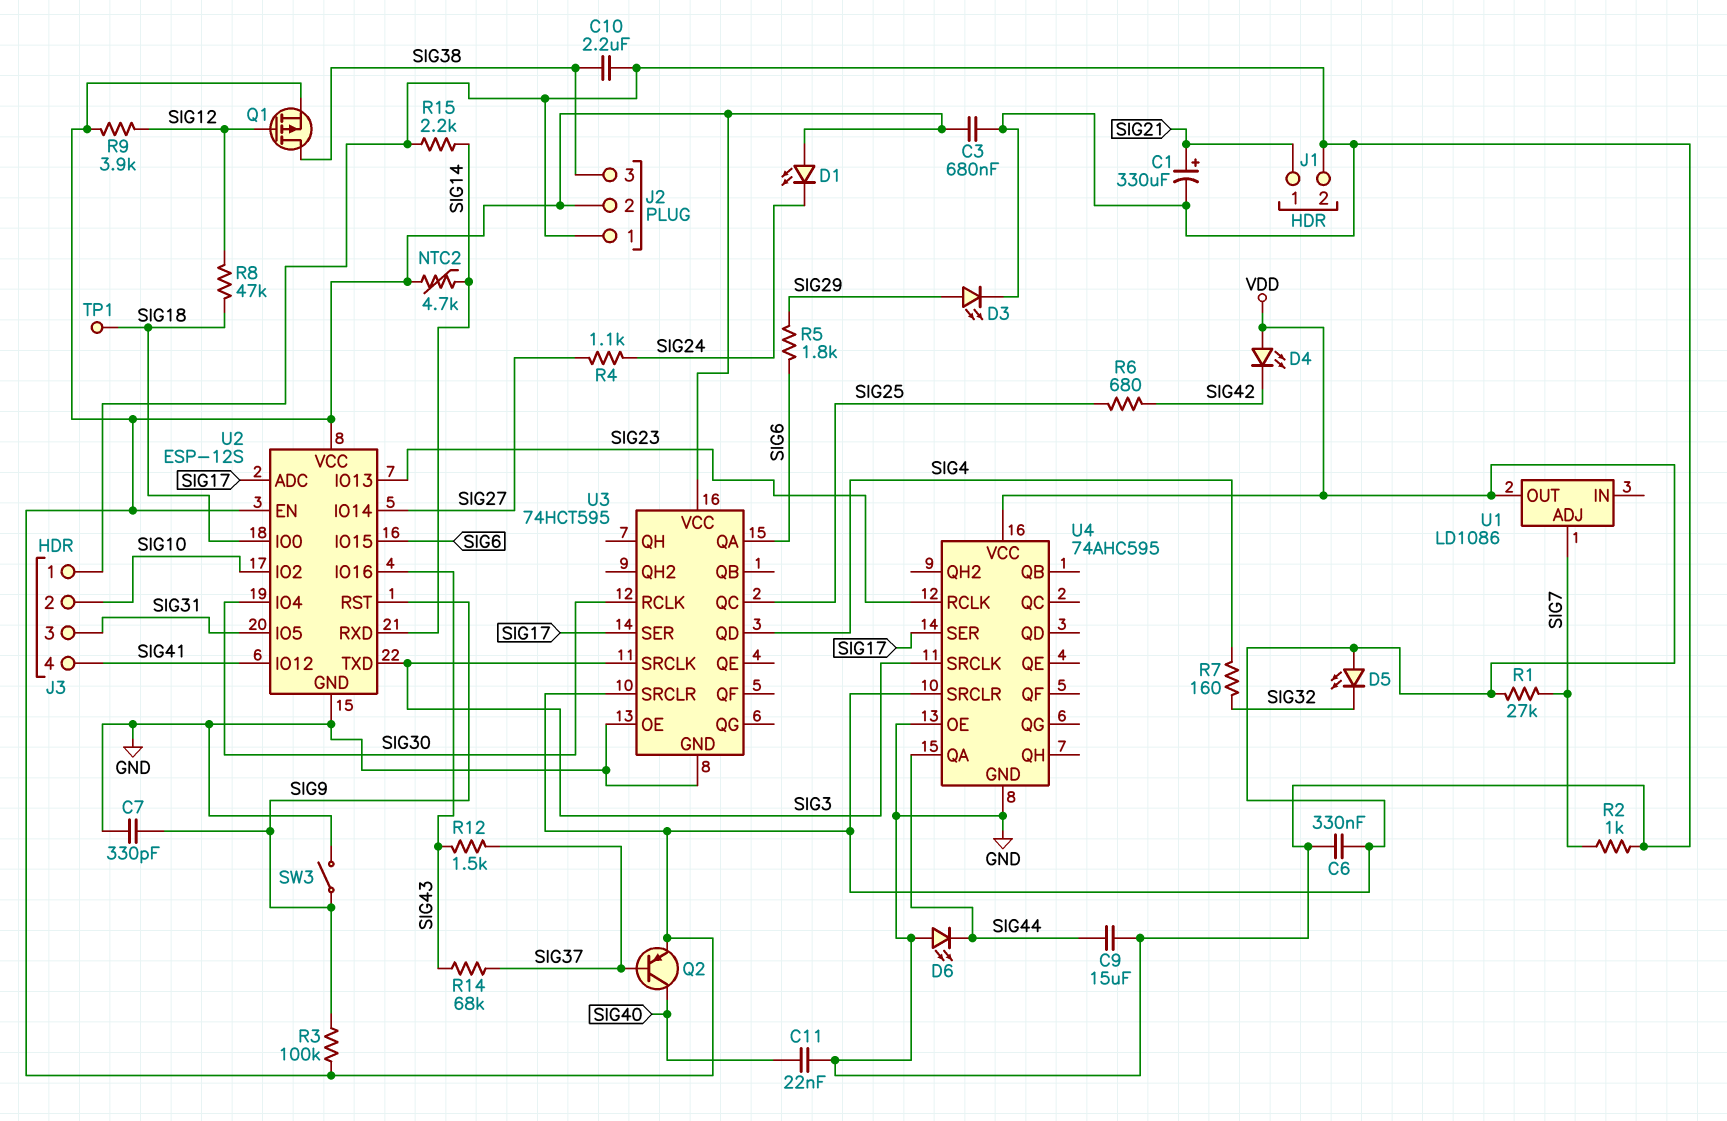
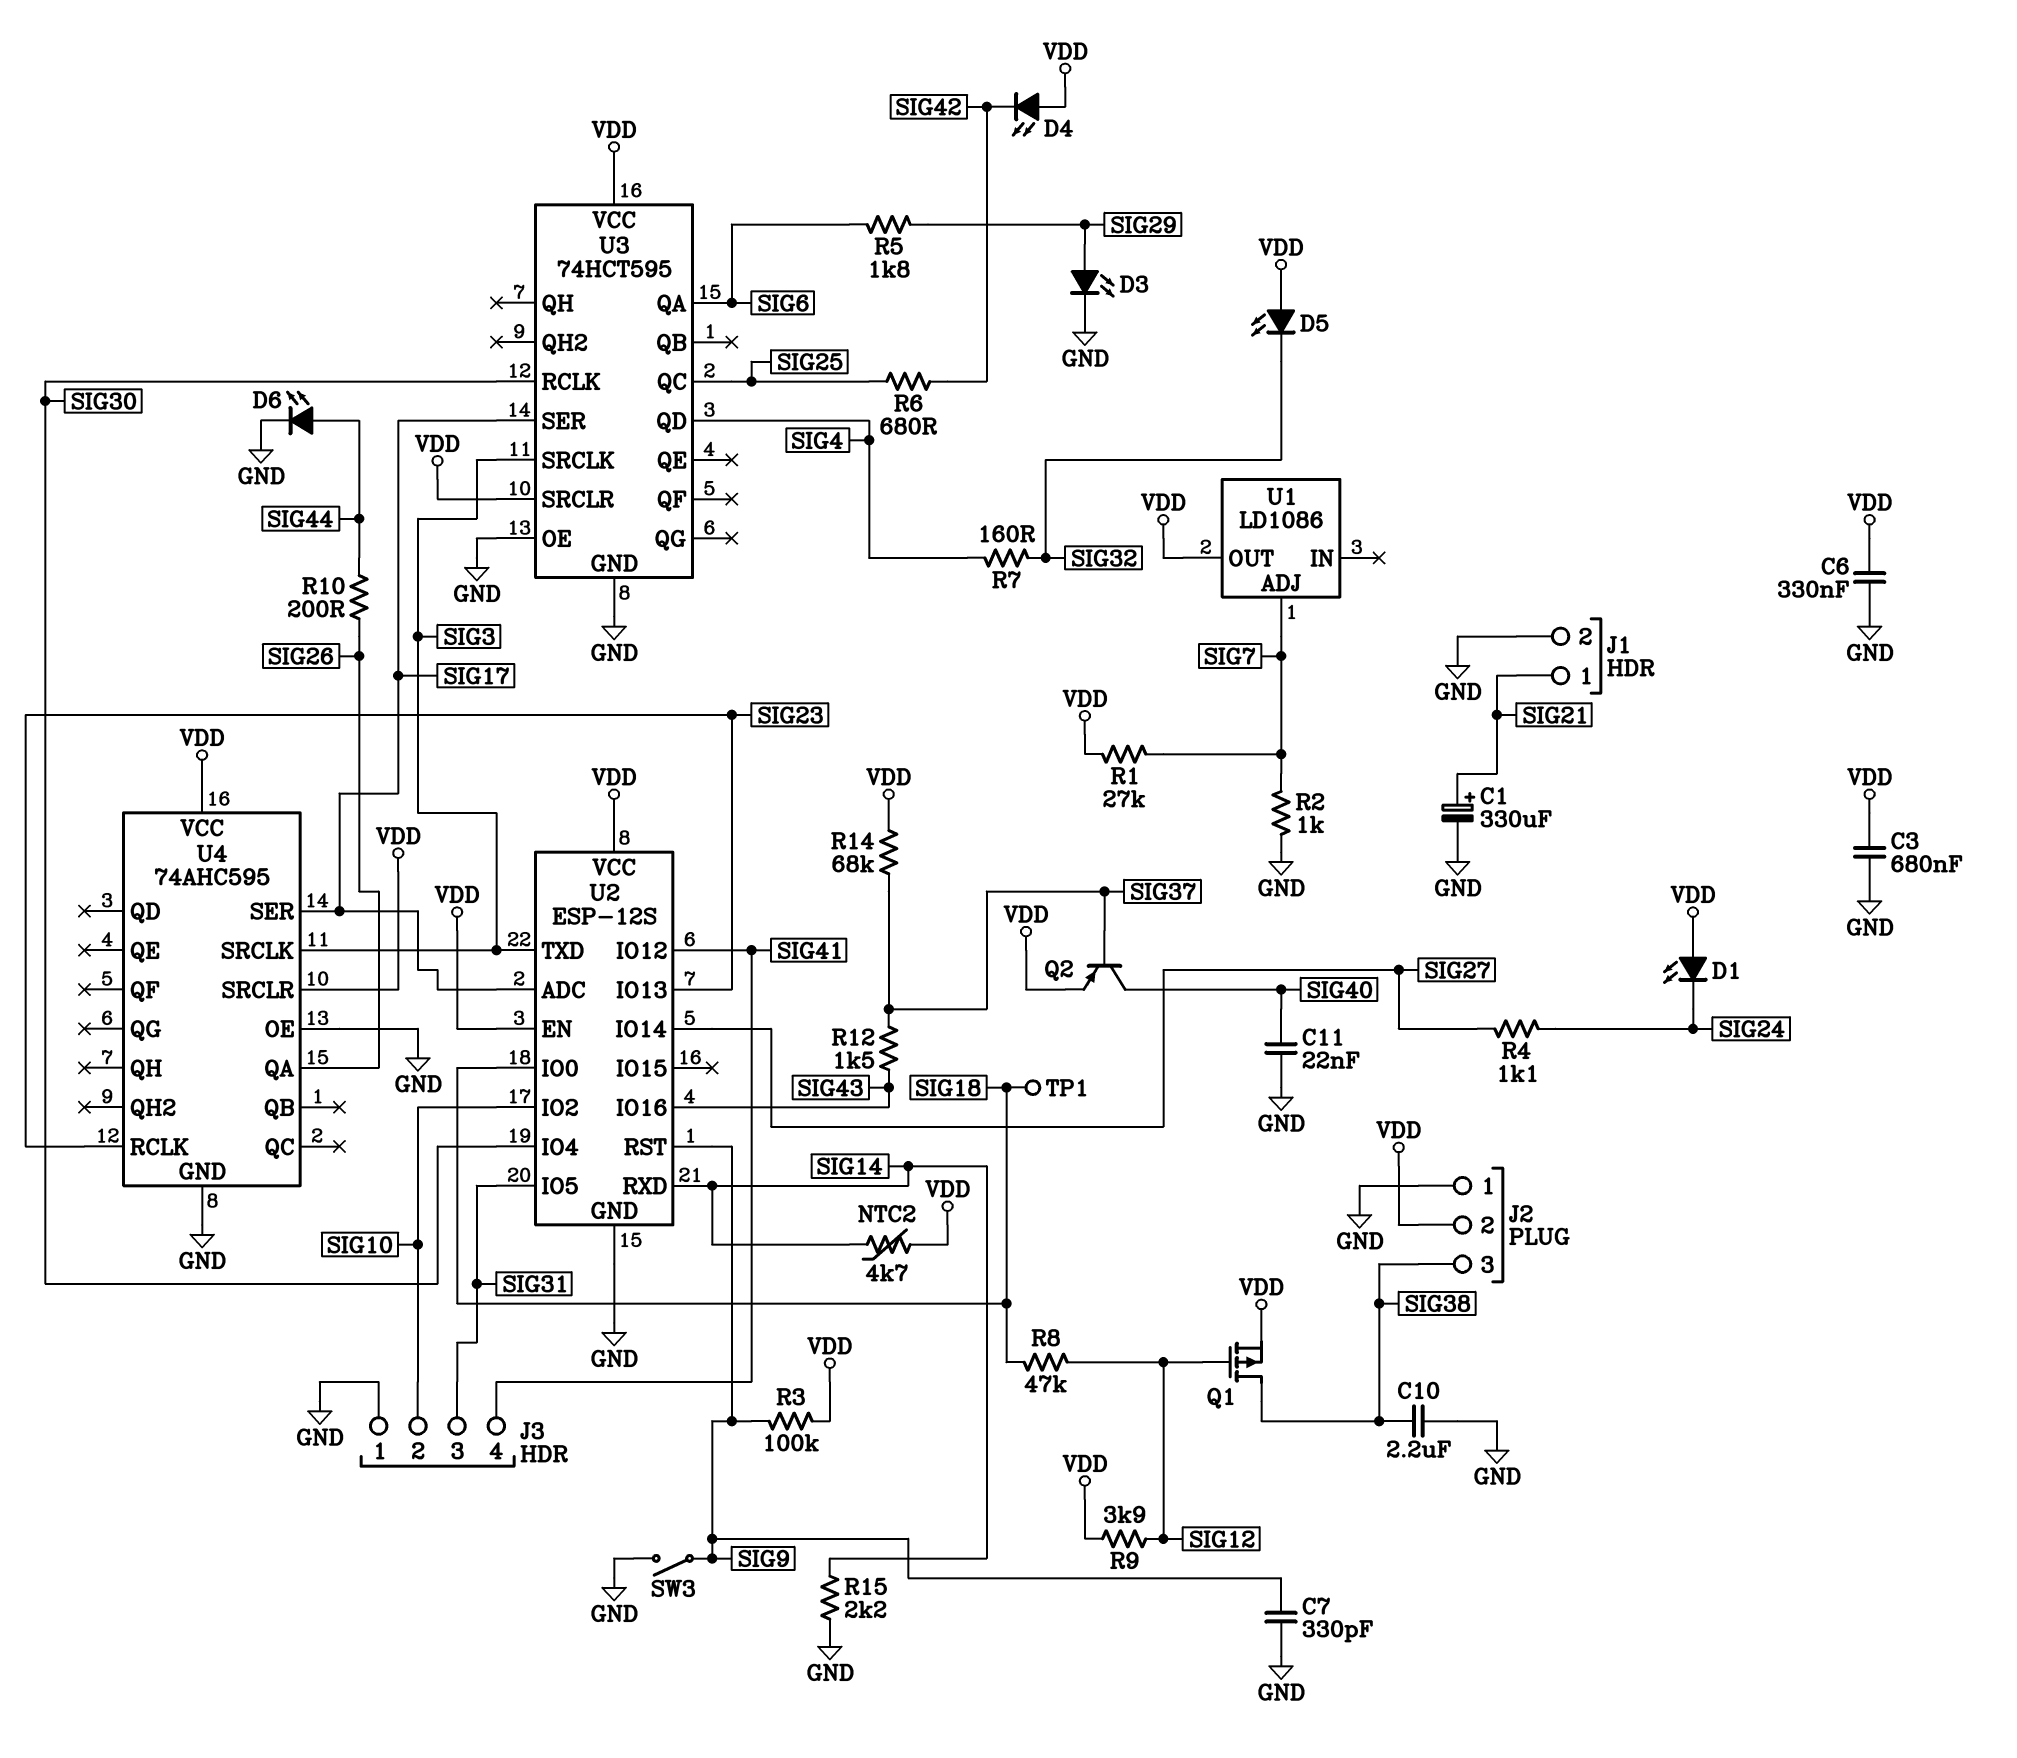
C9: 15uF (GND, SIG44) -> none
D6: LED (A GND, K SIG44) -> LED (A SIG44, K GND)
R10: none -> 200 (SIG26, SIG44)
R14: 68k (SIG37, SIG43) -> 68k (SIG37, VDD)
U2 pin IO15: SIG6 -> none
U4 pin QA: SIG44 -> SIG26

